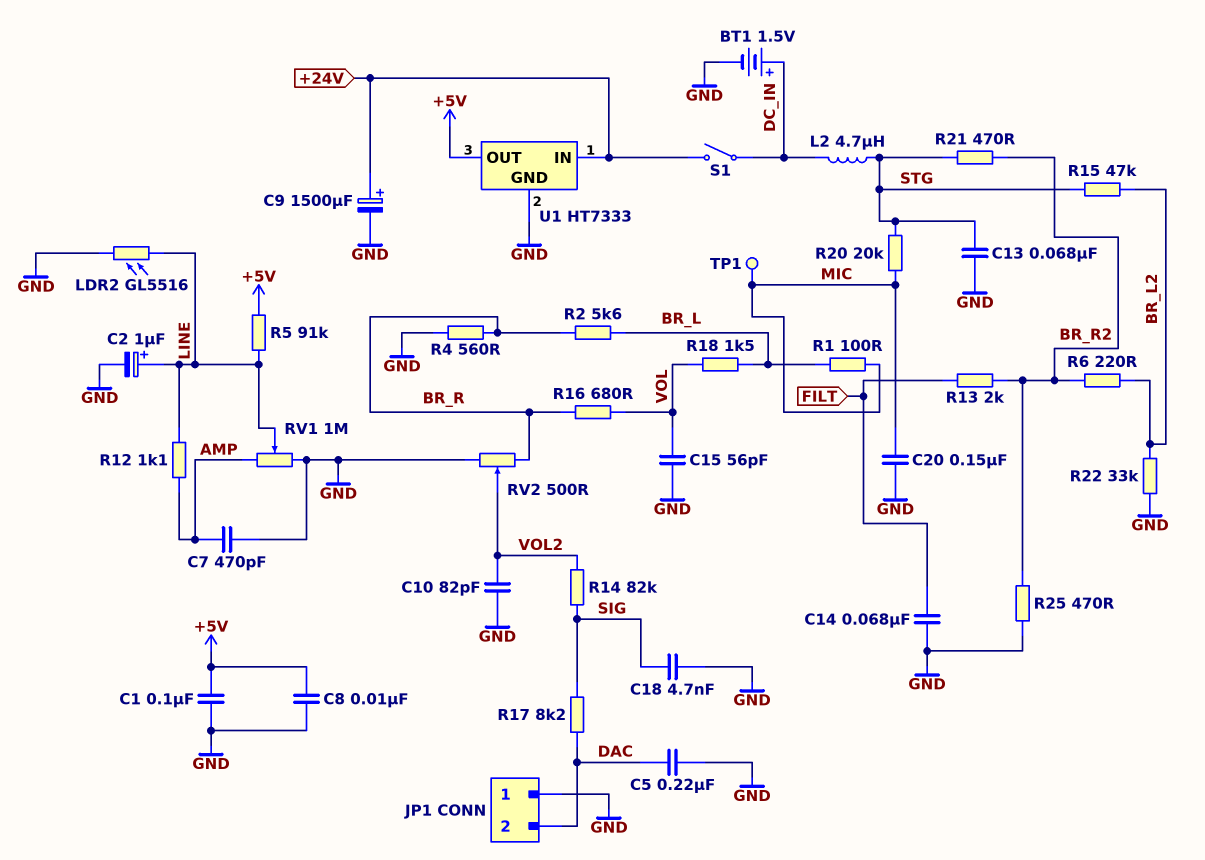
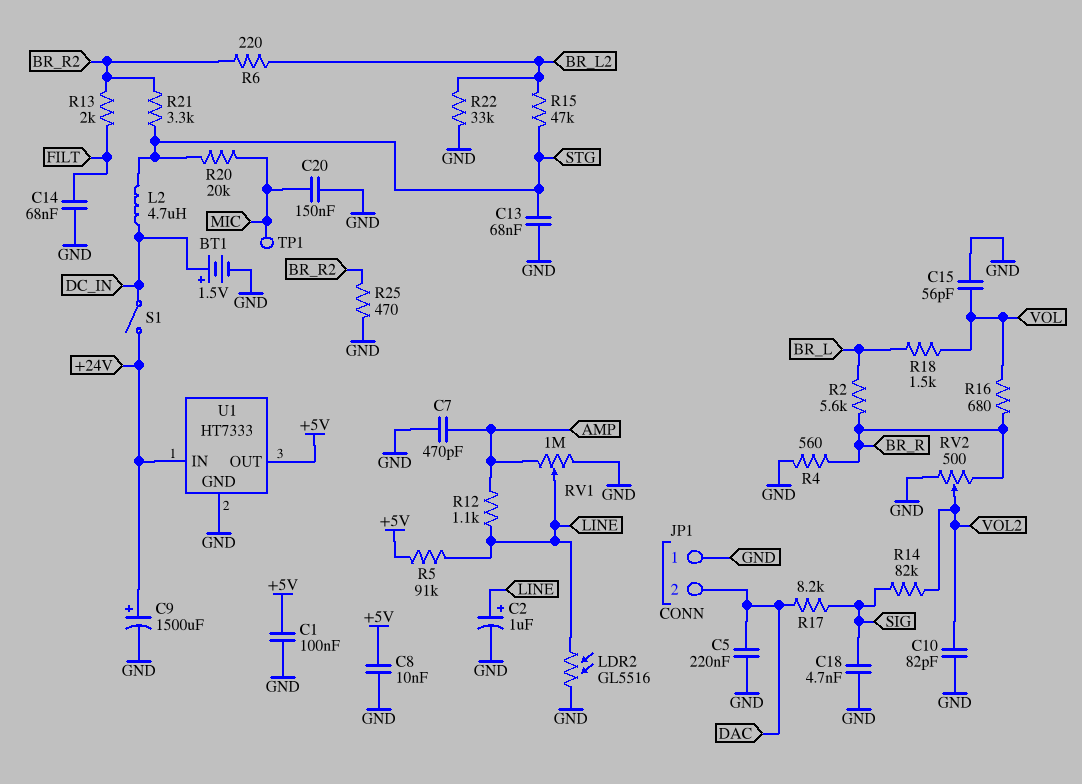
R1: 100 (BR_L, MIC) -> none
R21: 470 (BR_R2, STG) -> 3.3k (BR_R2, STG)

